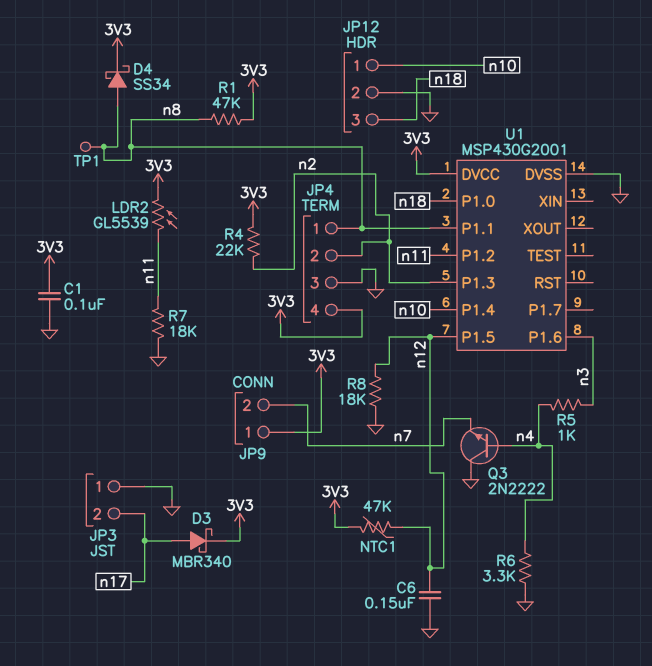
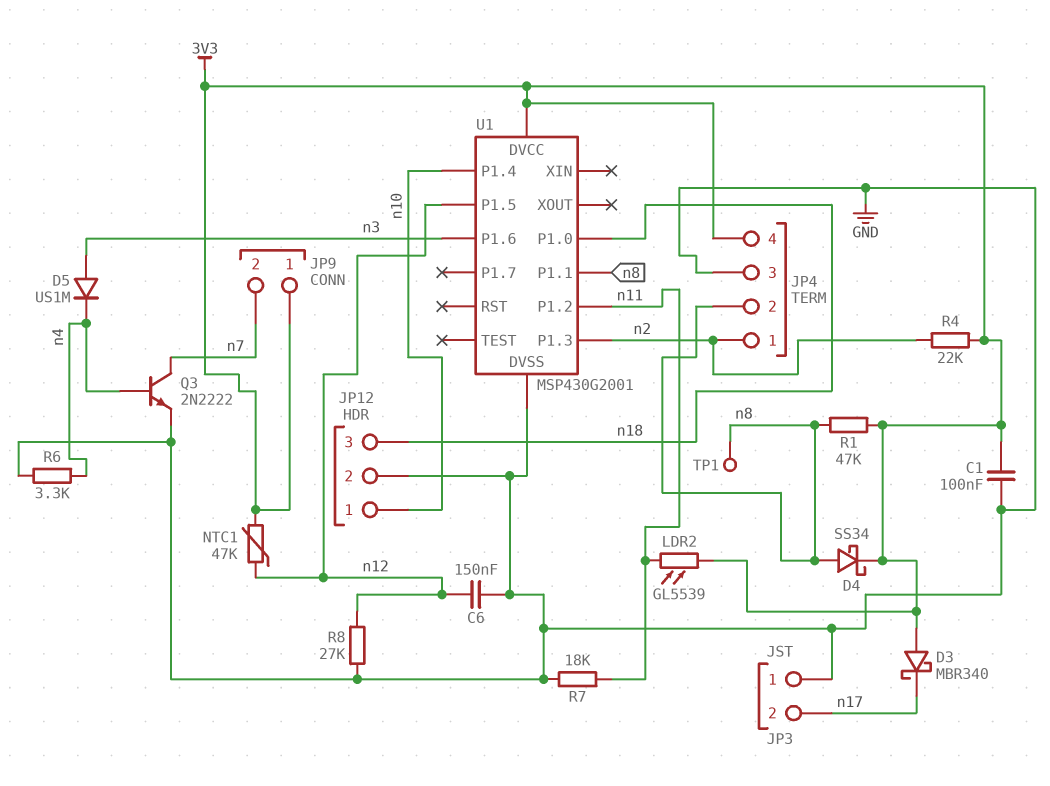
D3: schottky MBR340 (A n17, K 3V3) -> schottky MBR340 (A 3V3, K n17)
D5: none -> diode US1M (A n3, K n4)
JP4 pin 1: n8 -> n2
JP4 pin 2: n2 -> n8
Q3: NPN 2N2222 (B n4, C GND, E n7) -> NPN 2N2222 (B n4, C n7, E GND)
R5: 1k (n3, n4) -> none
R8: 18k (GND, n12) -> 27k (GND, n12)

